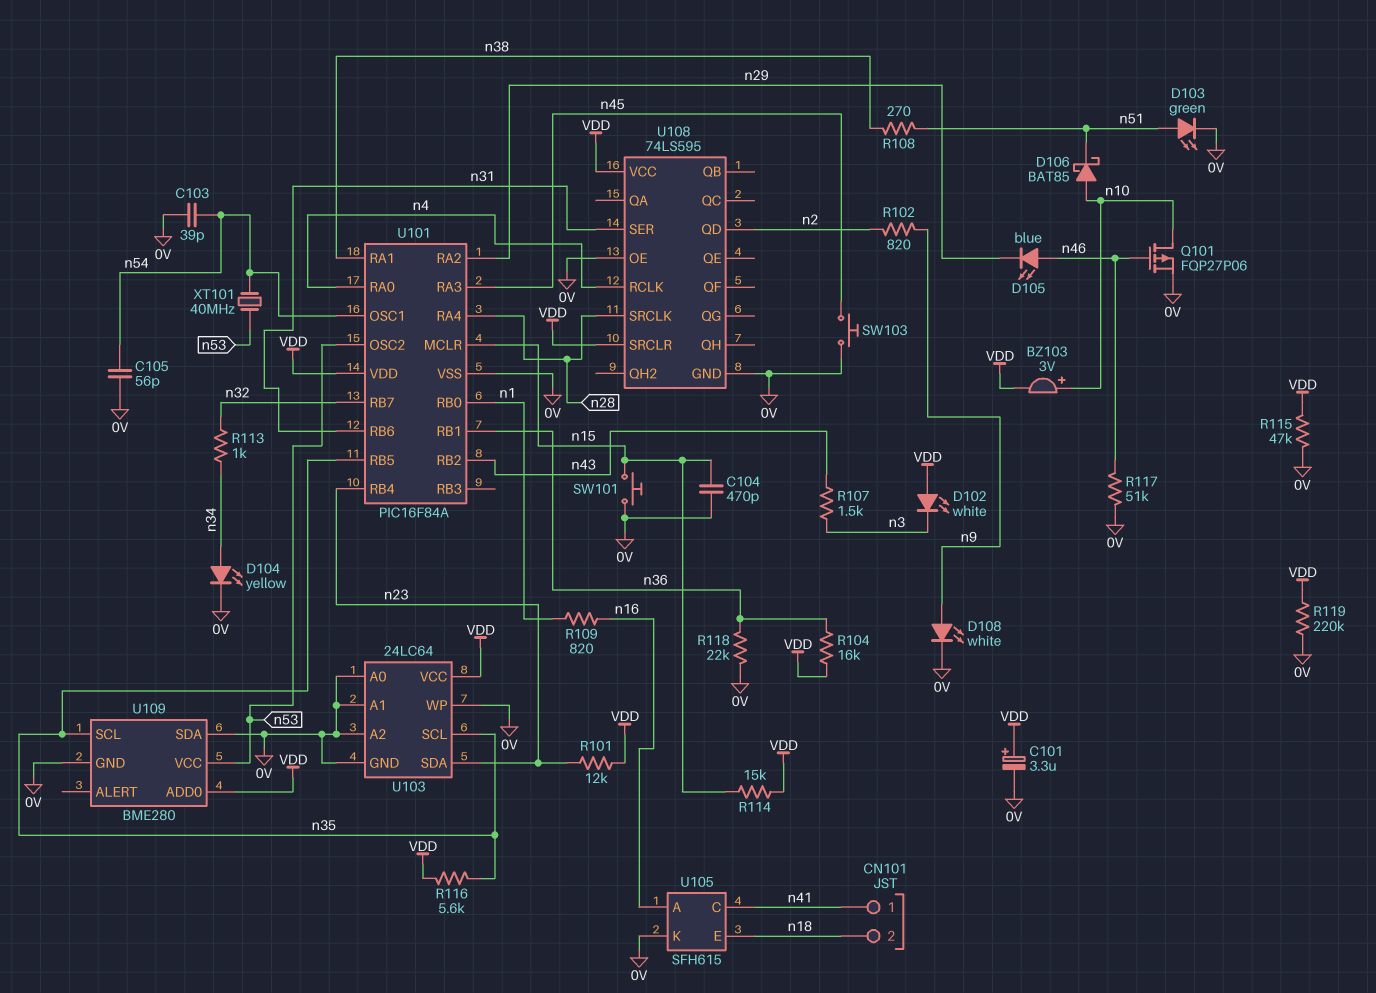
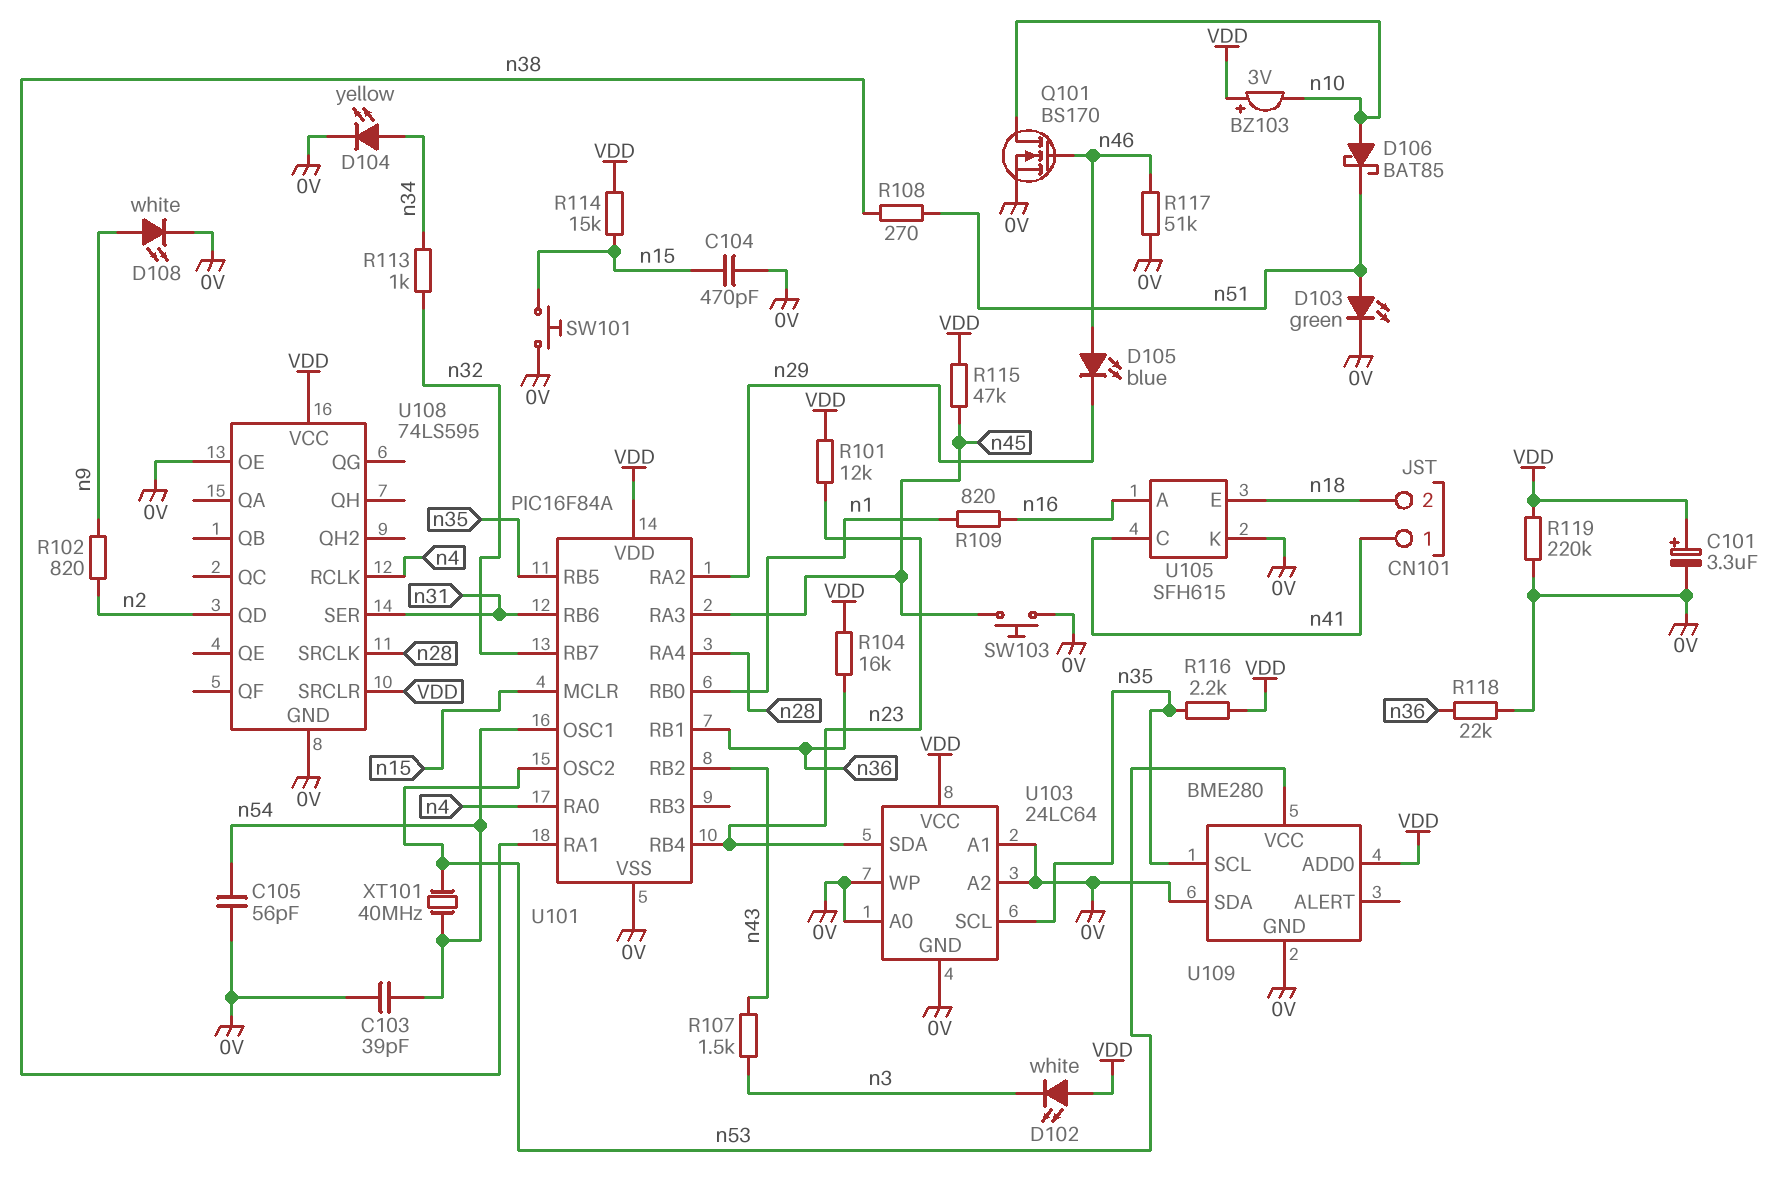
BZ103: buzzer 3V (plus n10, minus VDD) -> buzzer 3V (plus VDD, minus n10)
Q101: PMOS FQP27P06 (G n46, D n10, S 0V) -> NMOS BS170 (G n46, D n10, S 0V)
R115: 47k (0V, VDD) -> 47k (VDD, n45)
R116: 5.6k (VDD, n35) -> 2.2k (VDD, n35)

